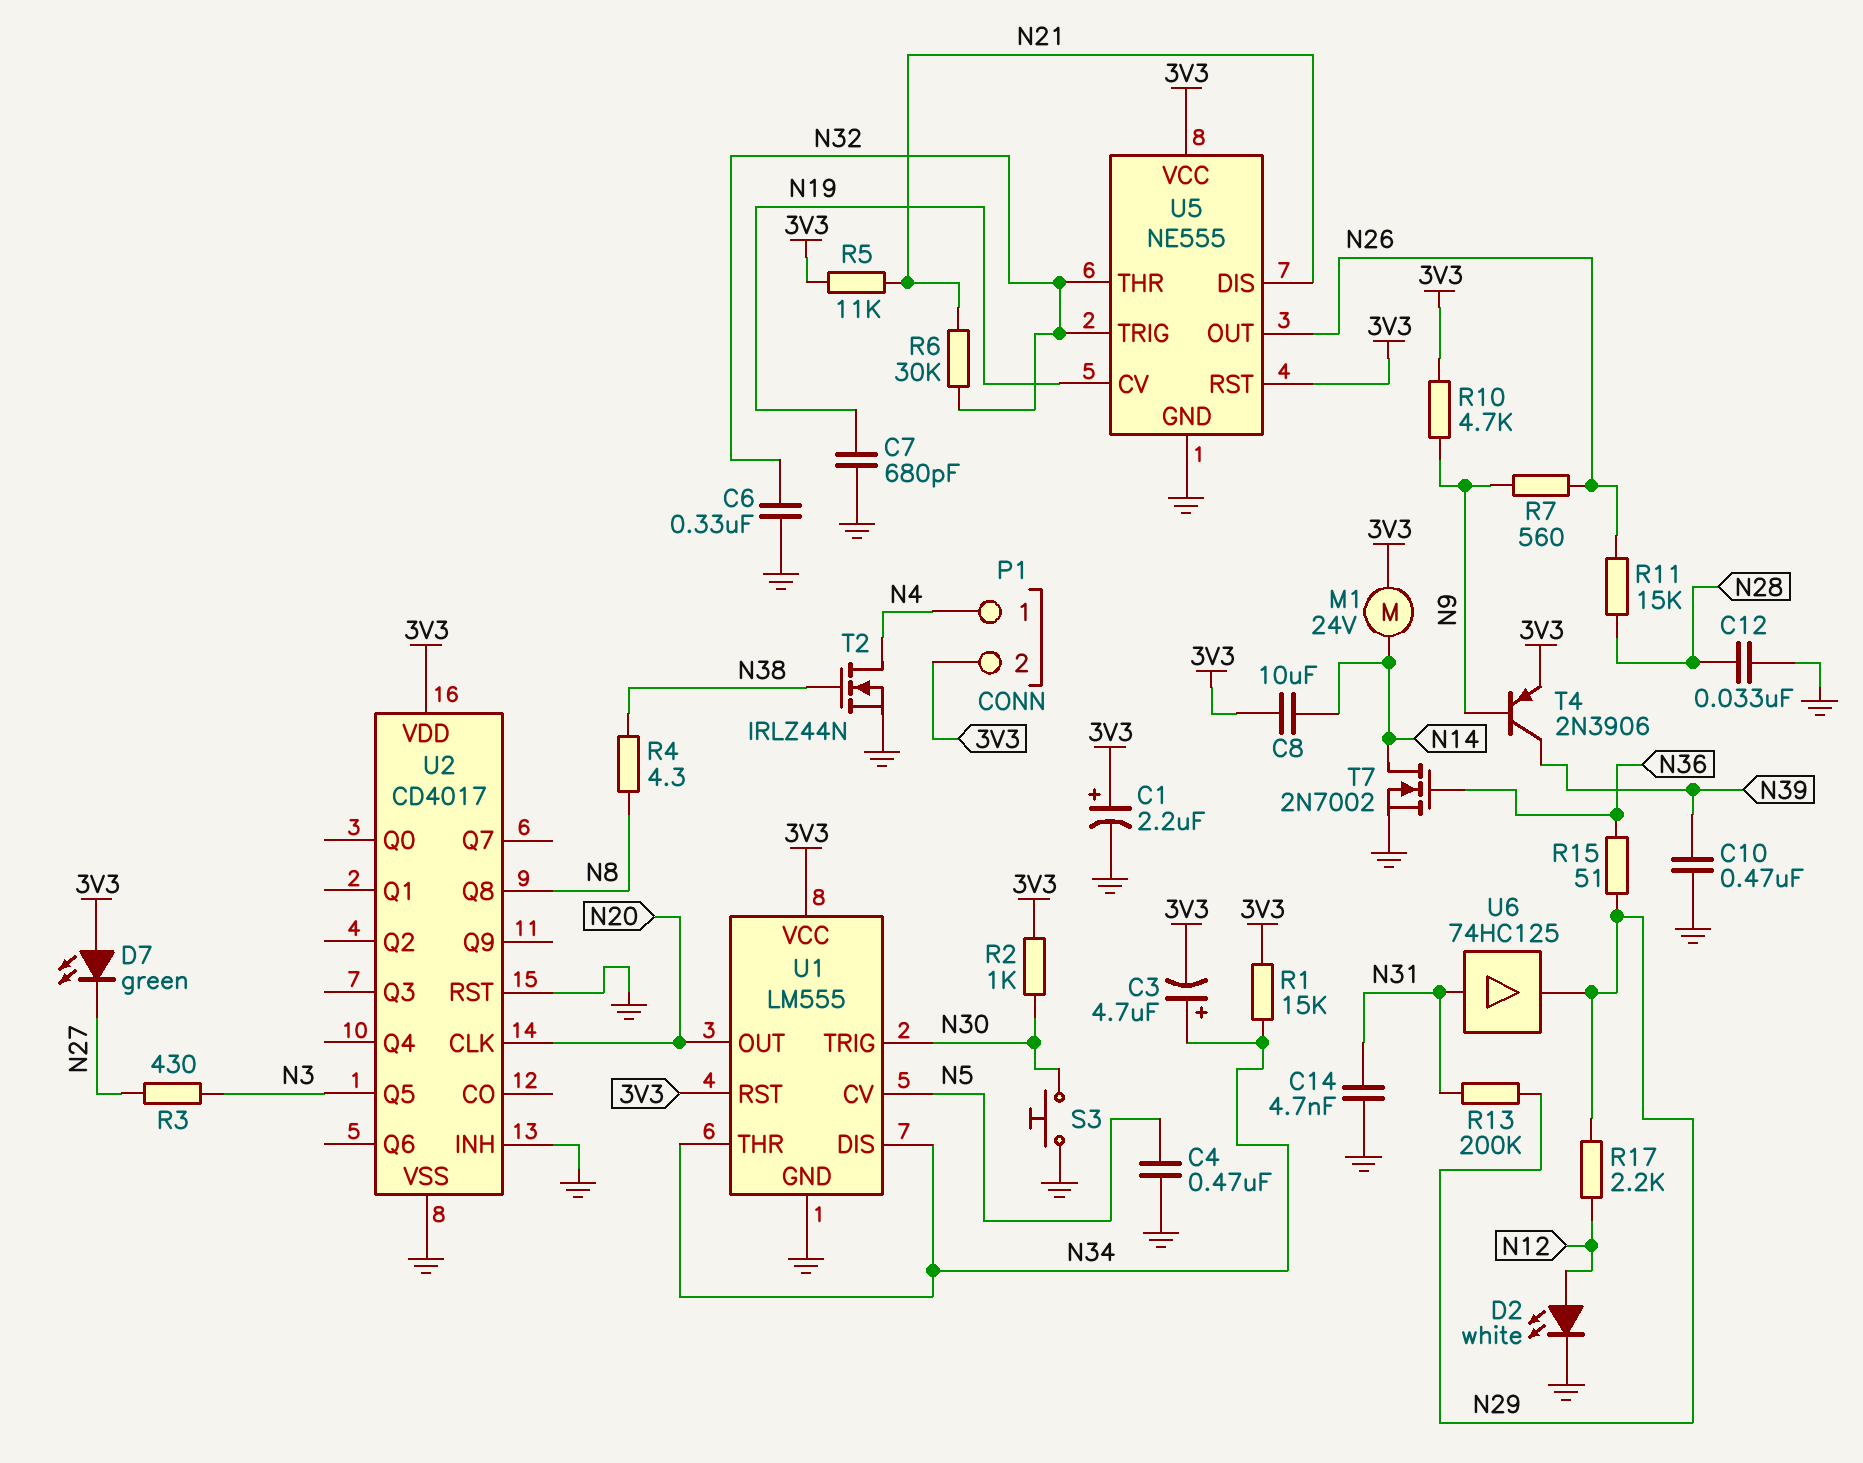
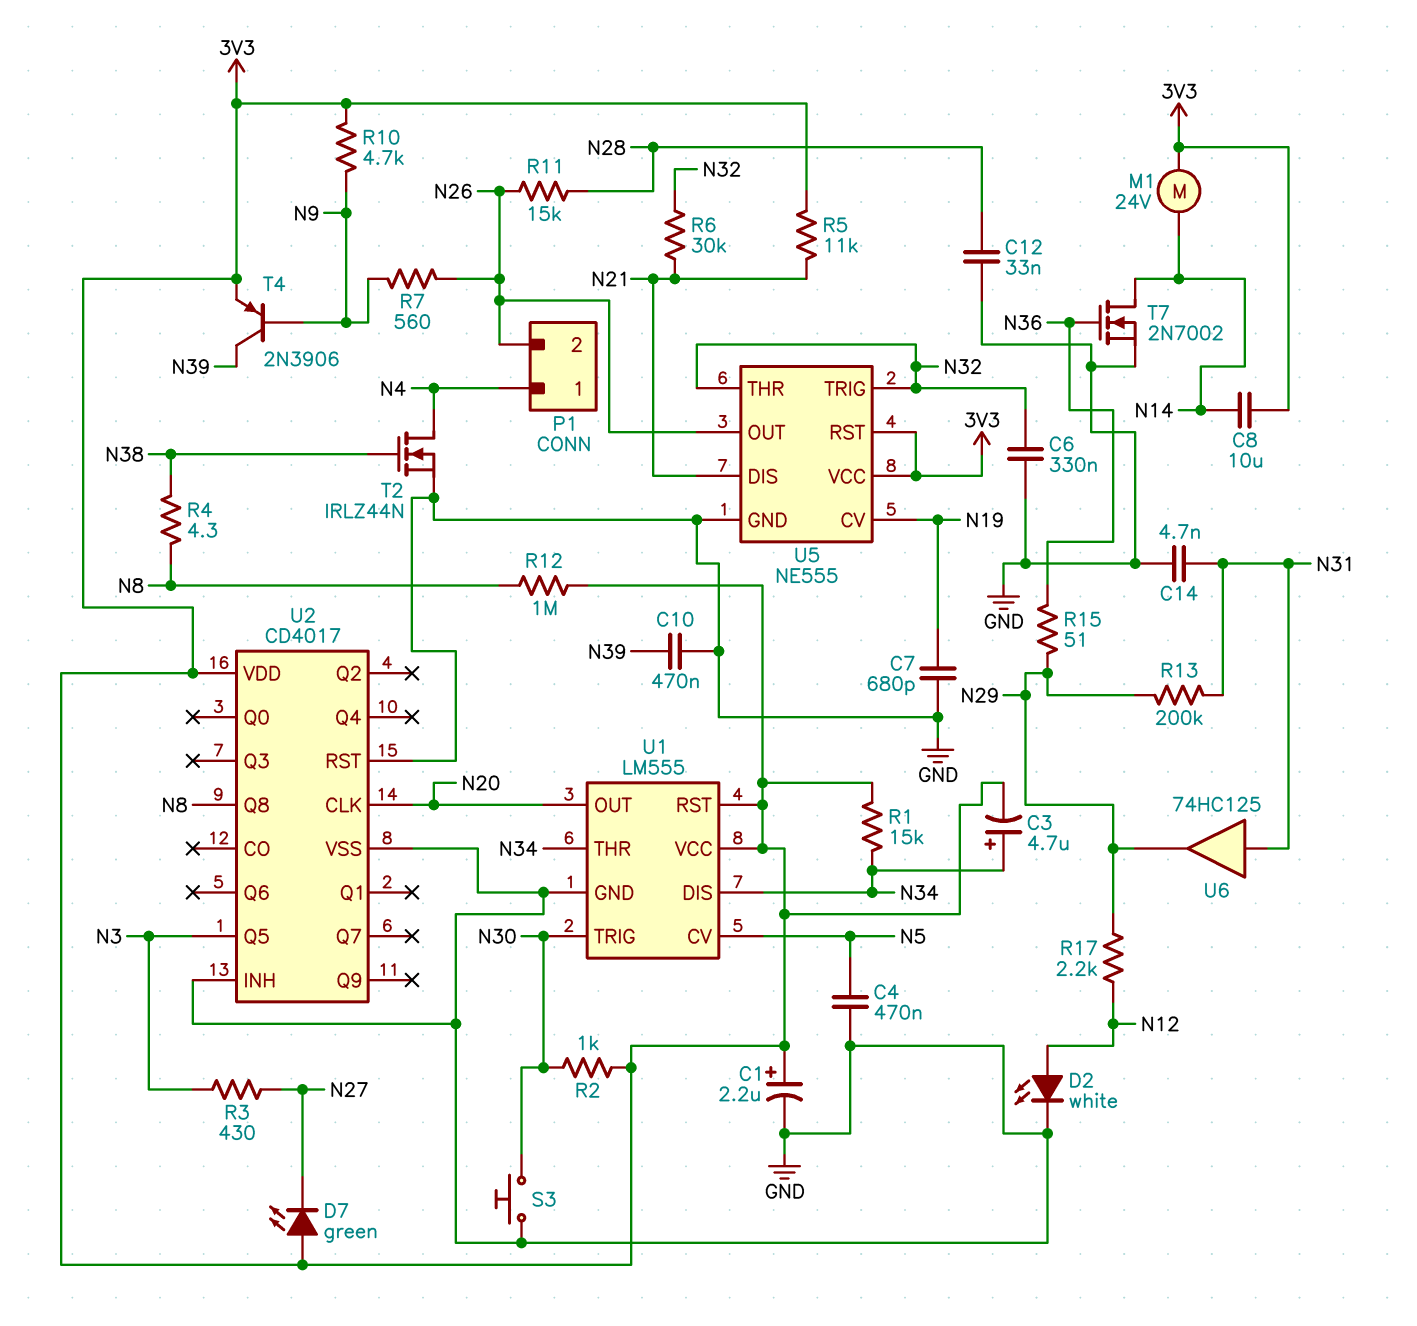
P1 pin 2: 3V3 -> N26
R12: none -> 1M (3V3, N8)

